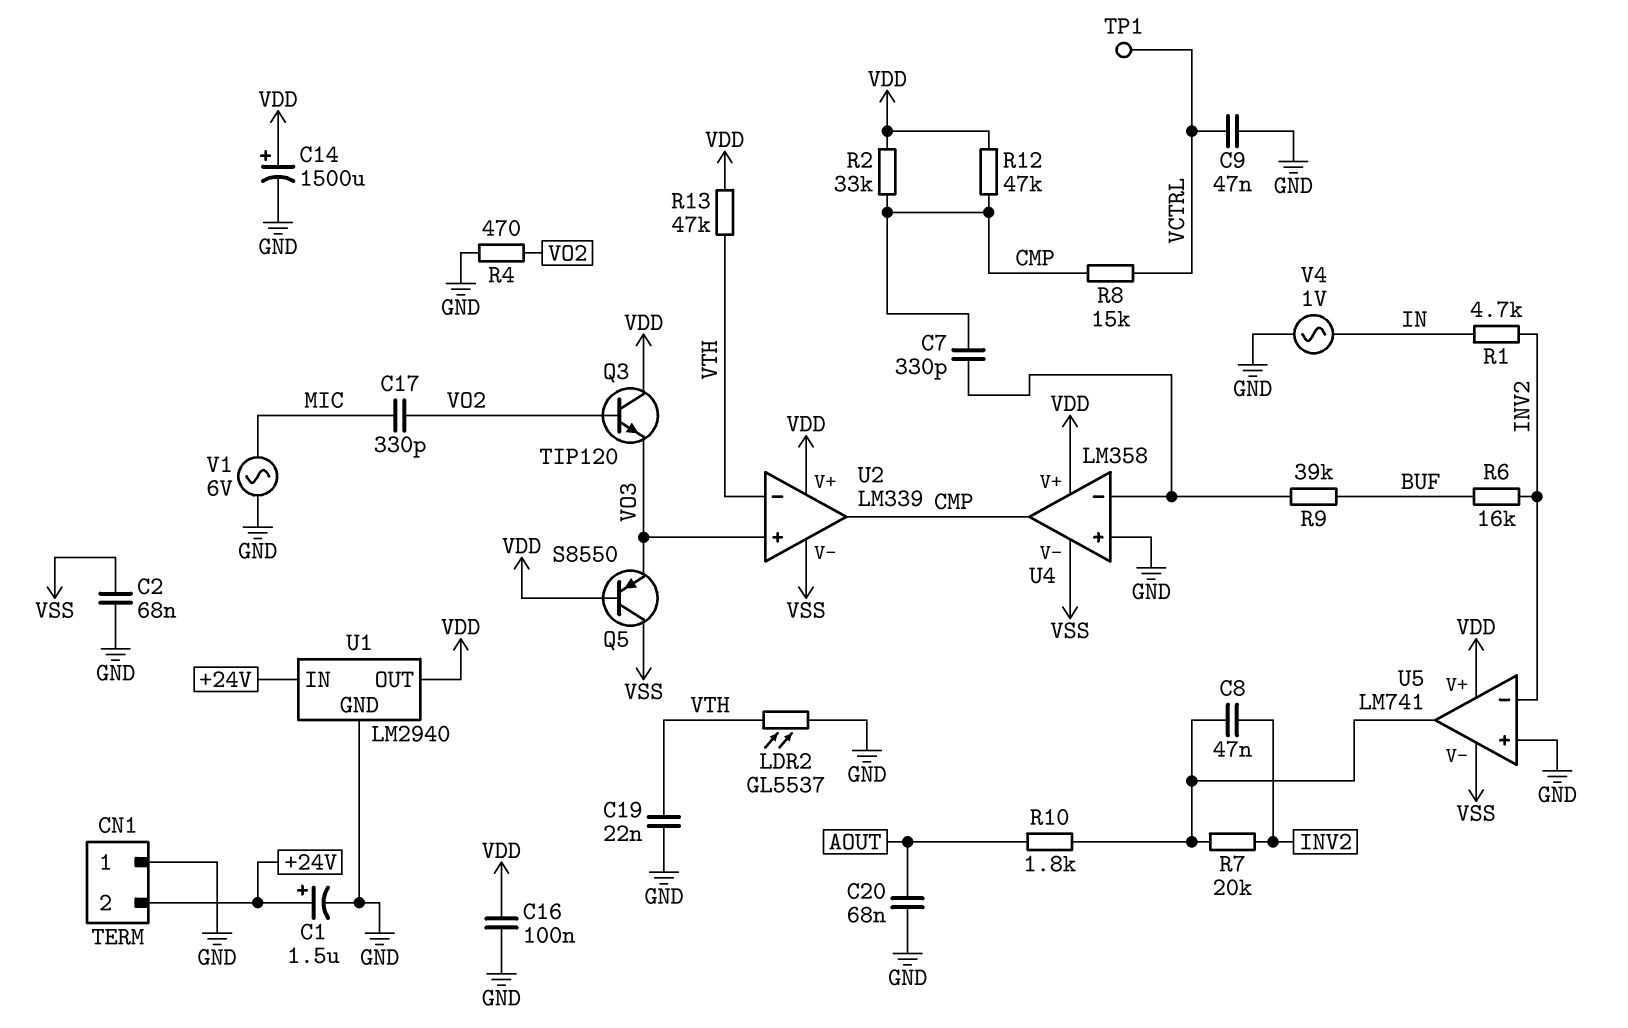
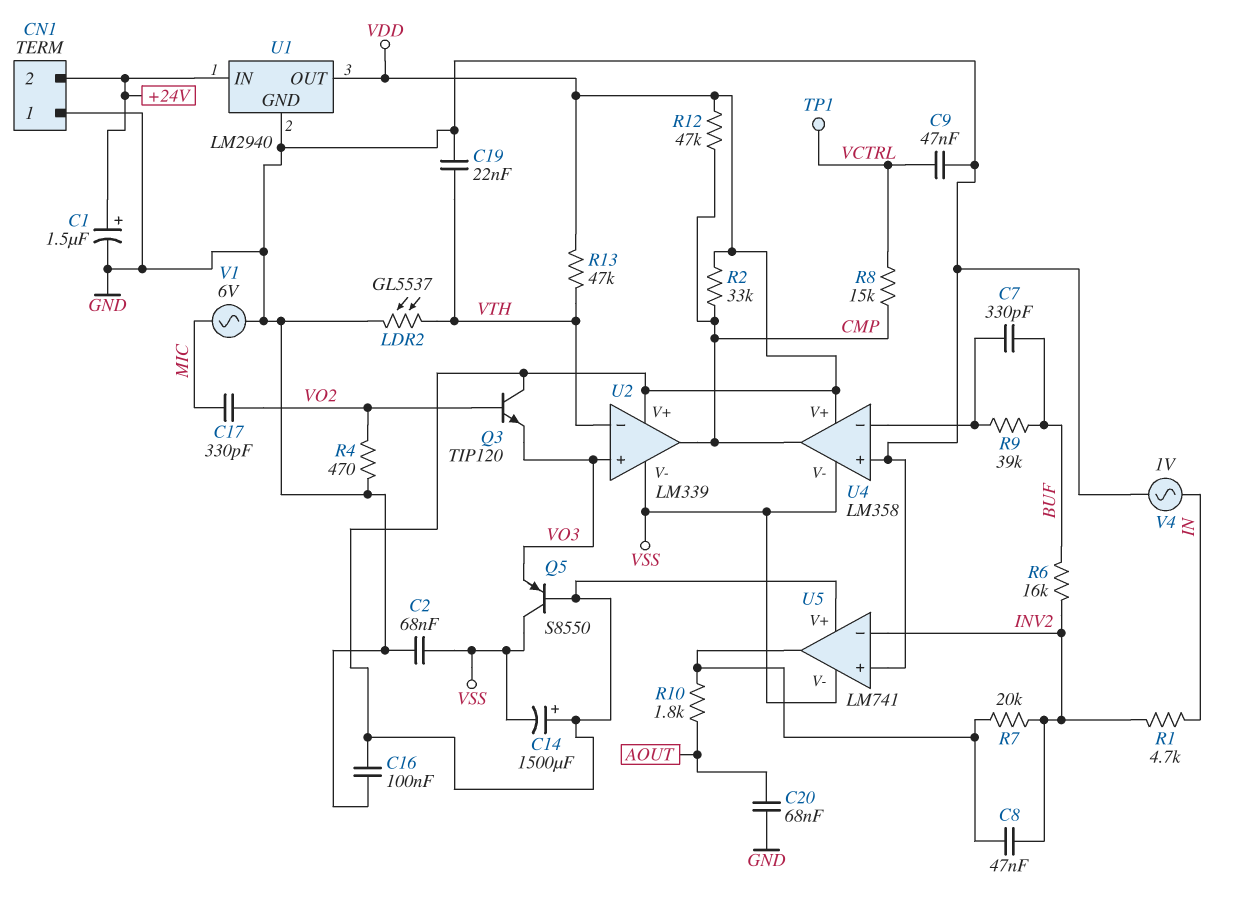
C7: 330pF (CMP, U4/in-) -> 330pF (BUF, U4/in-)
C14: 1500uF (plus VDD, minus GND) -> 1500uF (plus VDD, minus VSS)

